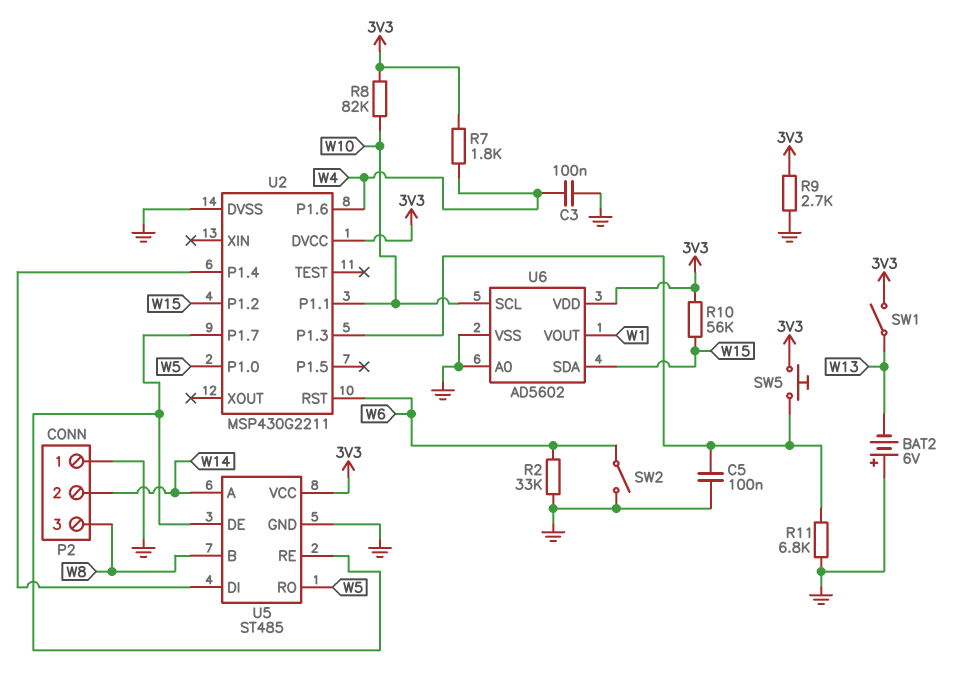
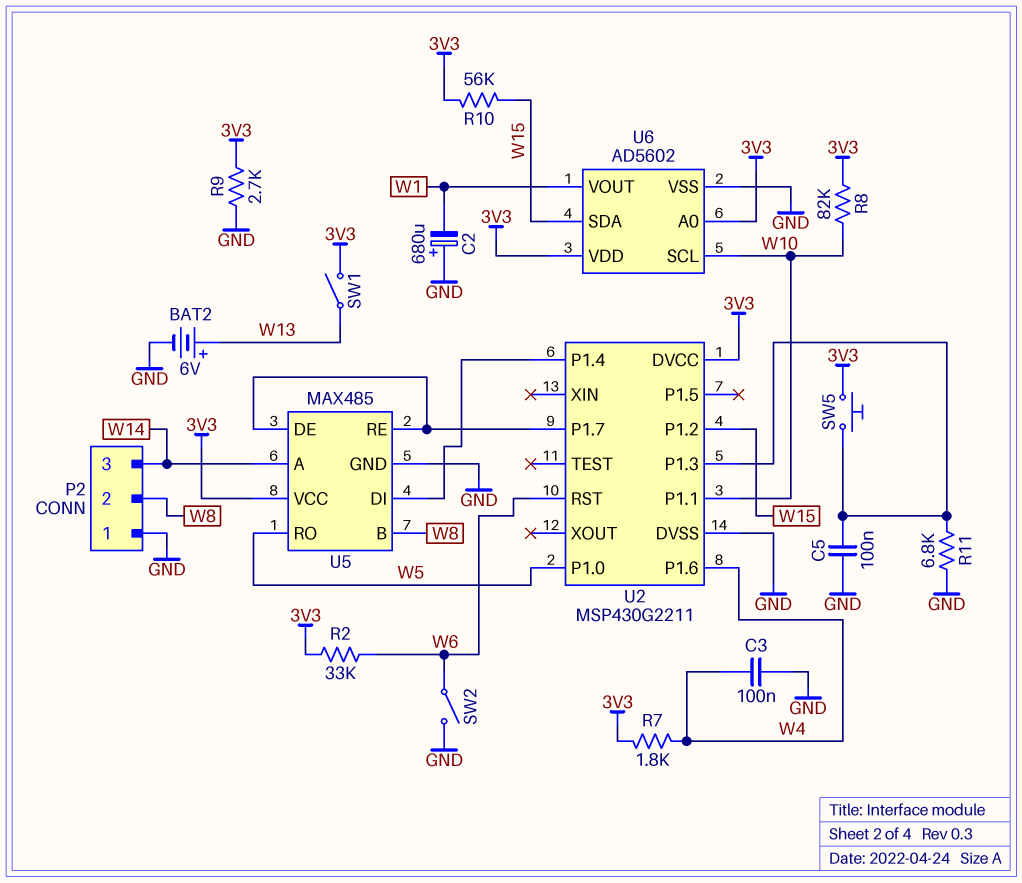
BAT2: 6V (plus GND, minus W13) -> 6V (plus W13, minus GND)
C2: none -> 680uF (plus GND, minus W1)
P2 pin 2: W14 -> W8
P2 pin 3: W8 -> W14
R2: 33k (GND, W6) -> 33k (3V3, W6)
U5: ST485 -> MAX485
U6 pin A0: GND -> 3V3

